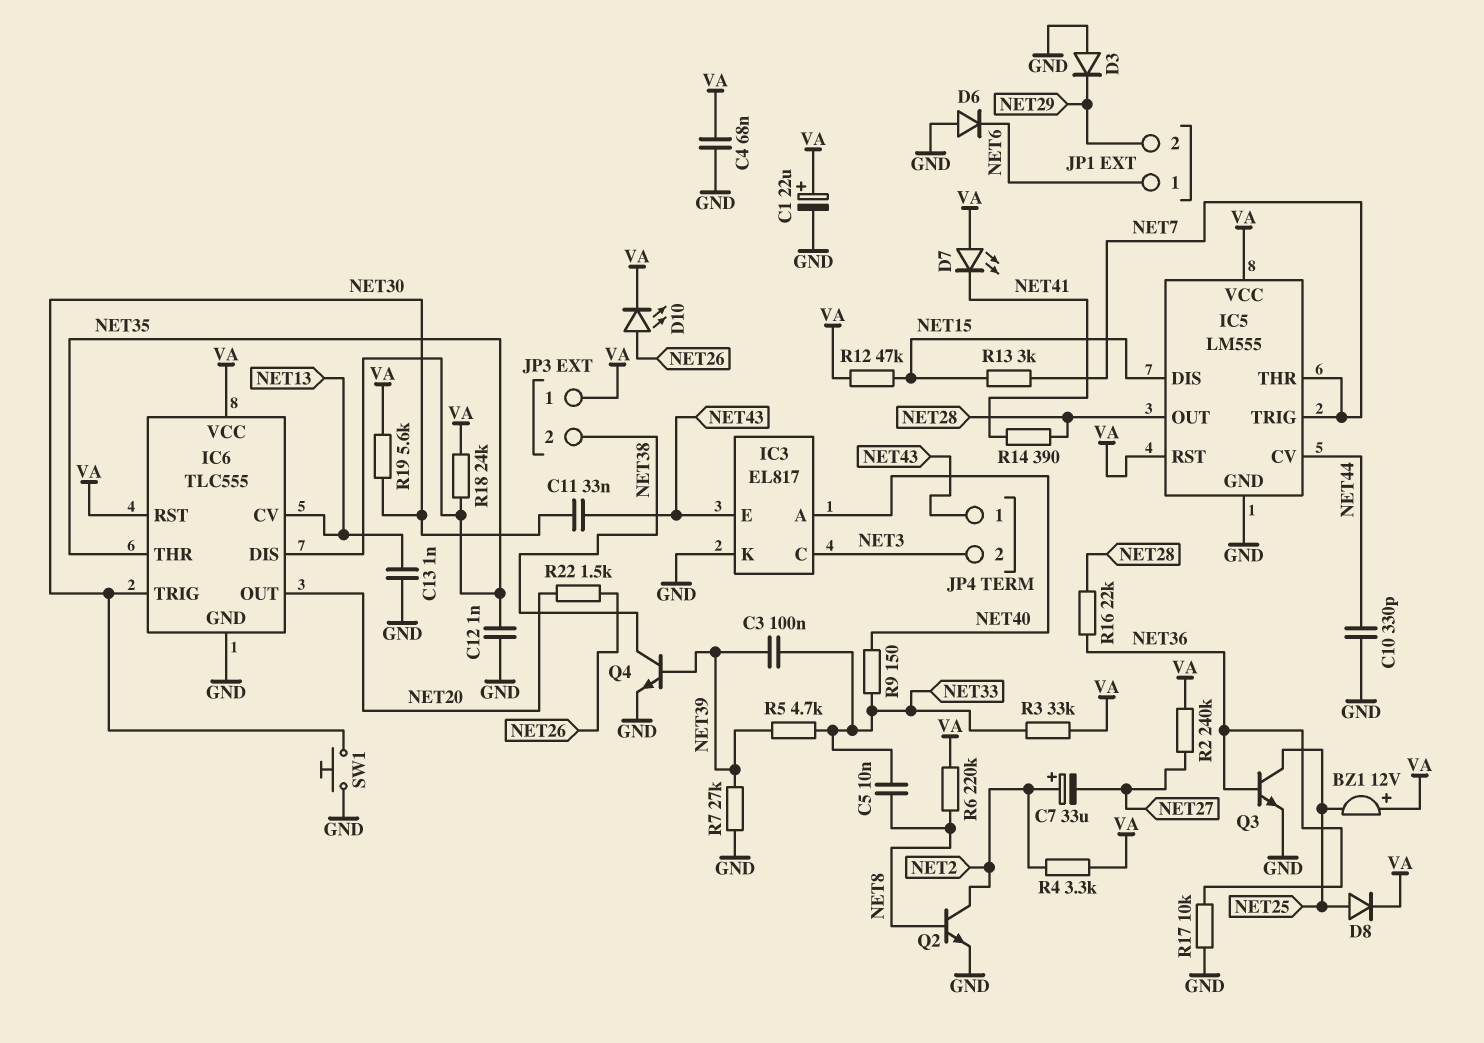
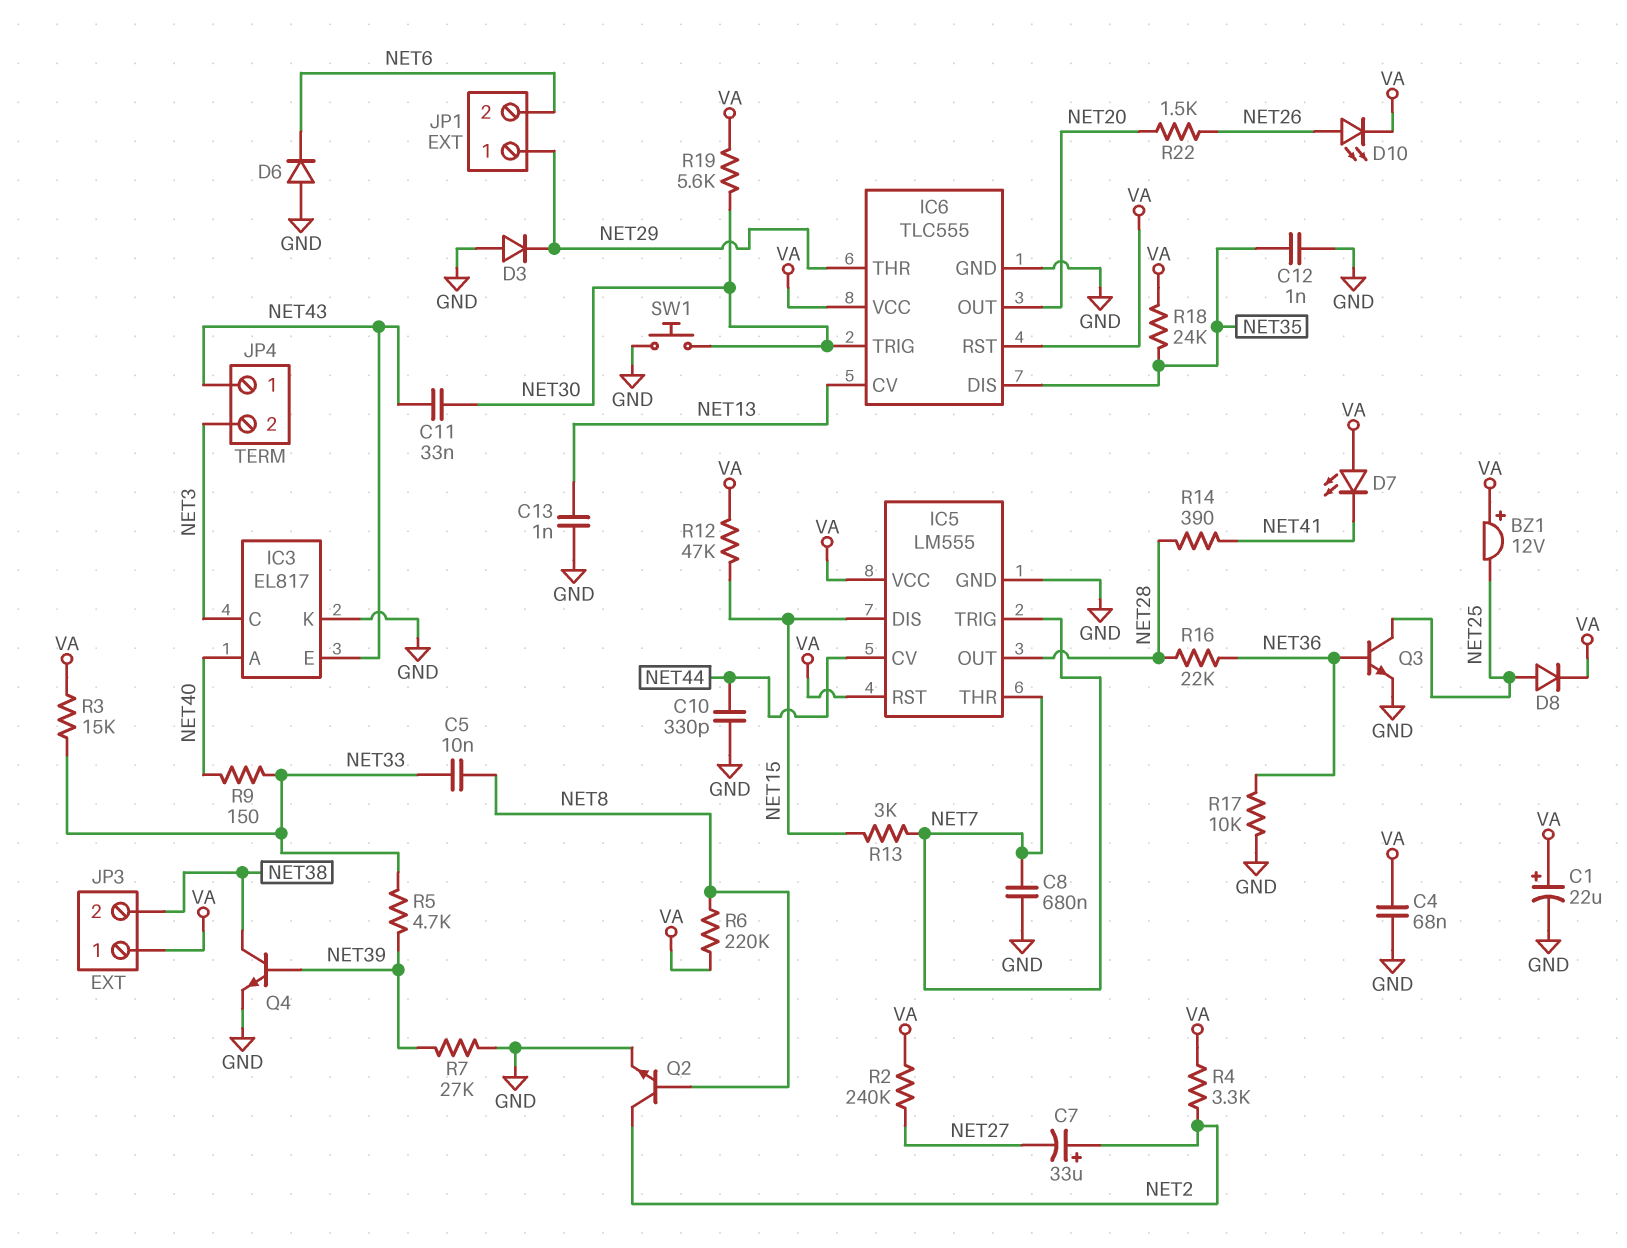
C3: 100nF (NET33, NET39) -> none
C8: none -> 680nF (GND, NET7)
IC6 pin THR: NET35 -> NET29
JP1 pin 1: NET6 -> NET29
JP1 pin 2: NET29 -> NET6
R3: 33k (NET33, VA) -> 15k (NET33, VA)

